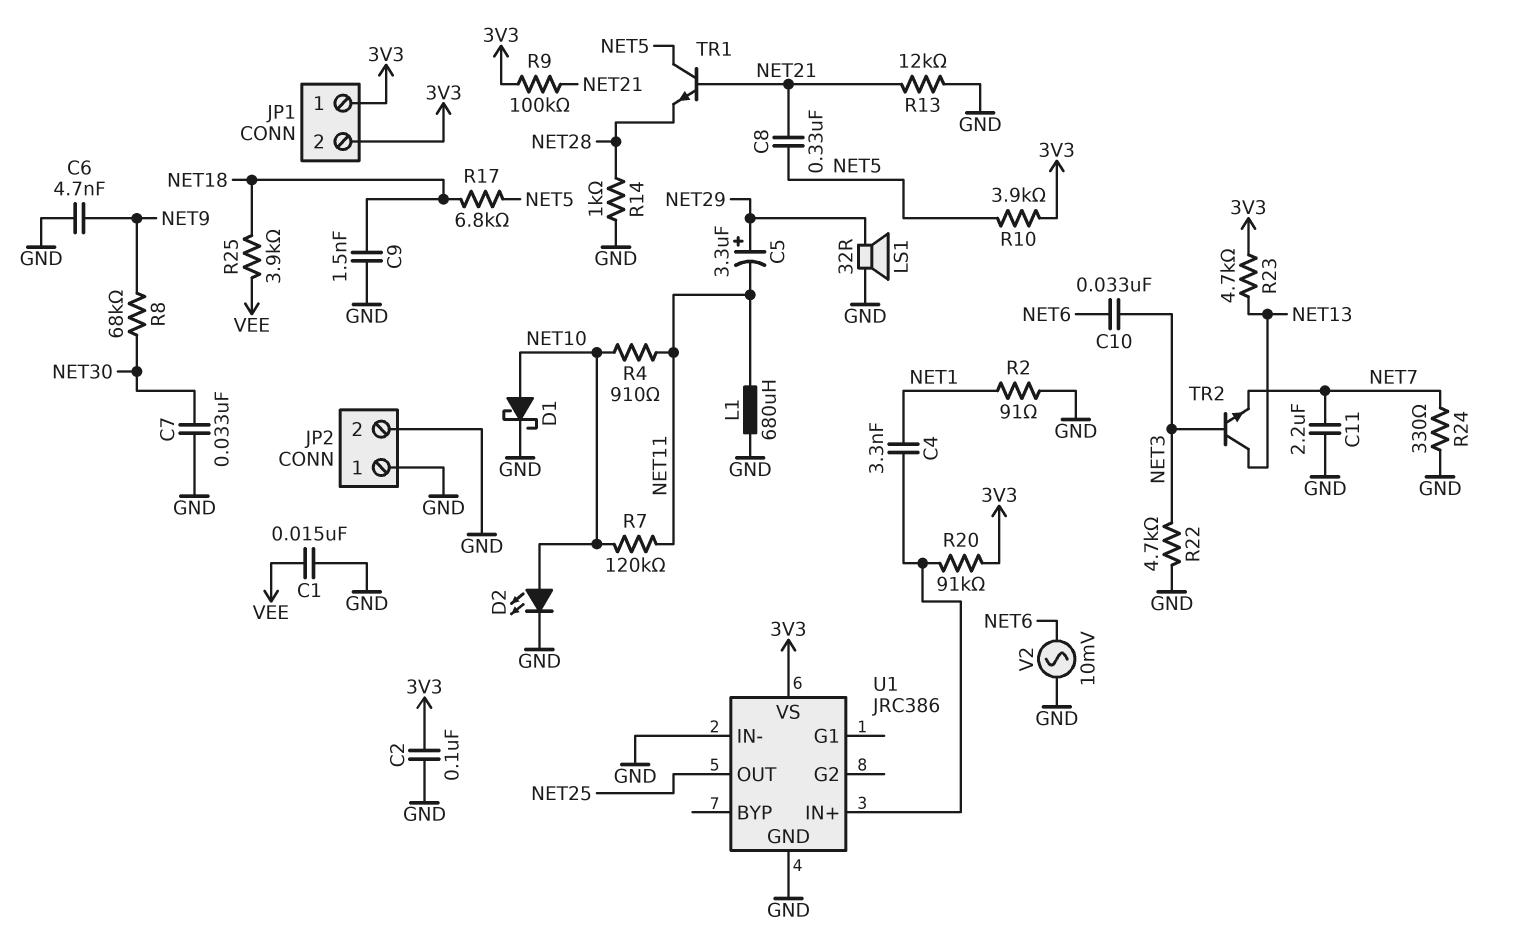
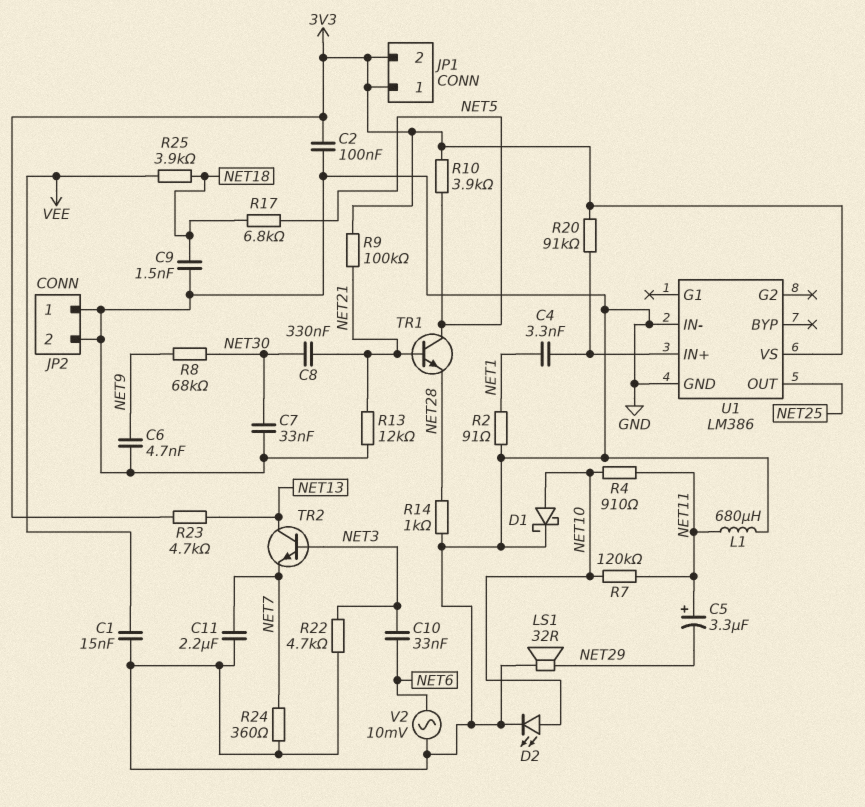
C5: 3.3uF (plus NET29, minus NET11) -> 3.3uF (plus NET11, minus NET29)
C8: 330nF (NET5, NET21) -> 330nF (NET21, NET30)
R24: 330 (GND, NET7) -> 360 (GND, NET7)
U1: JRC386 -> LM386

